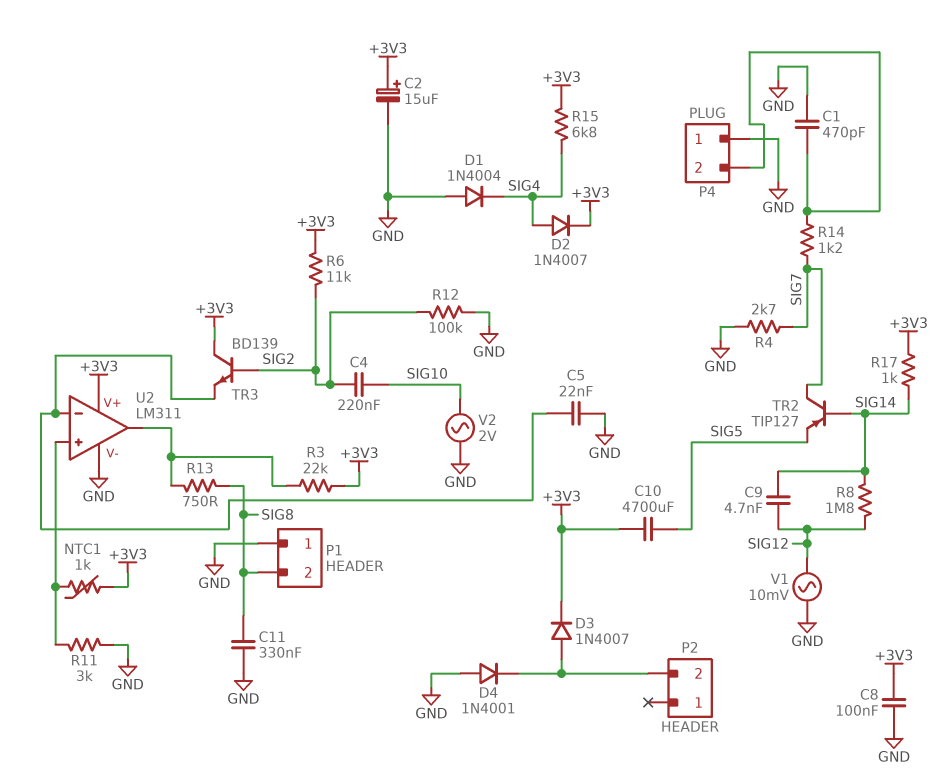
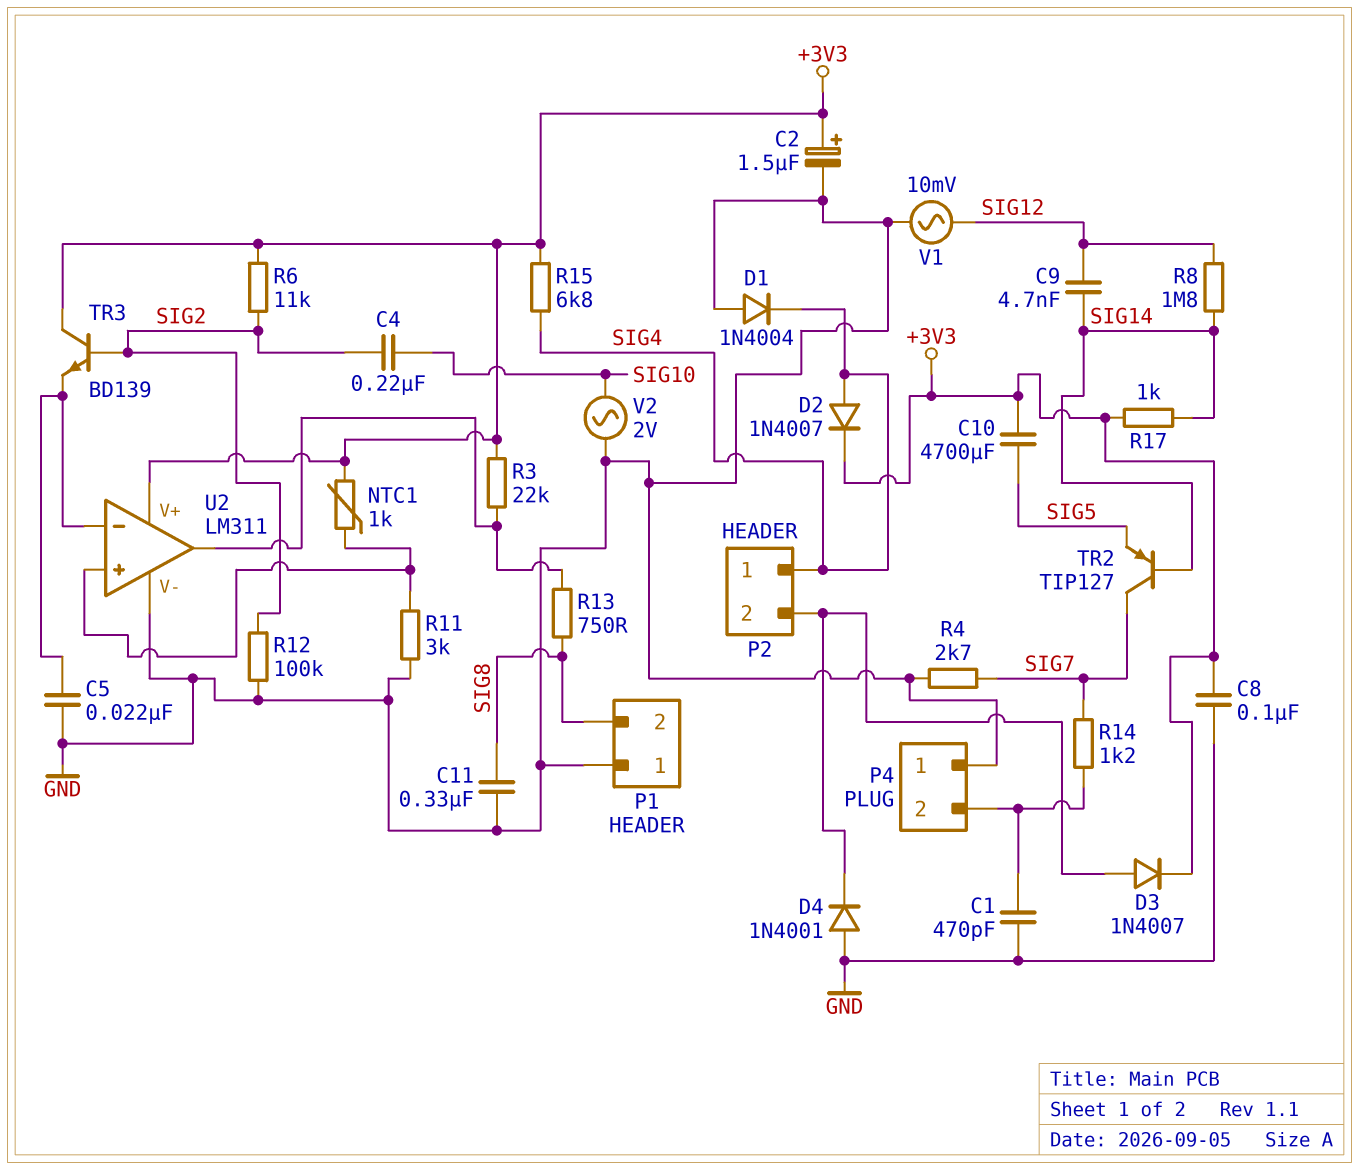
C2: 15uF (plus +3V3, minus GND) -> 1.5uF (plus +3V3, minus GND)
P2 pin 1: none -> SIG4

